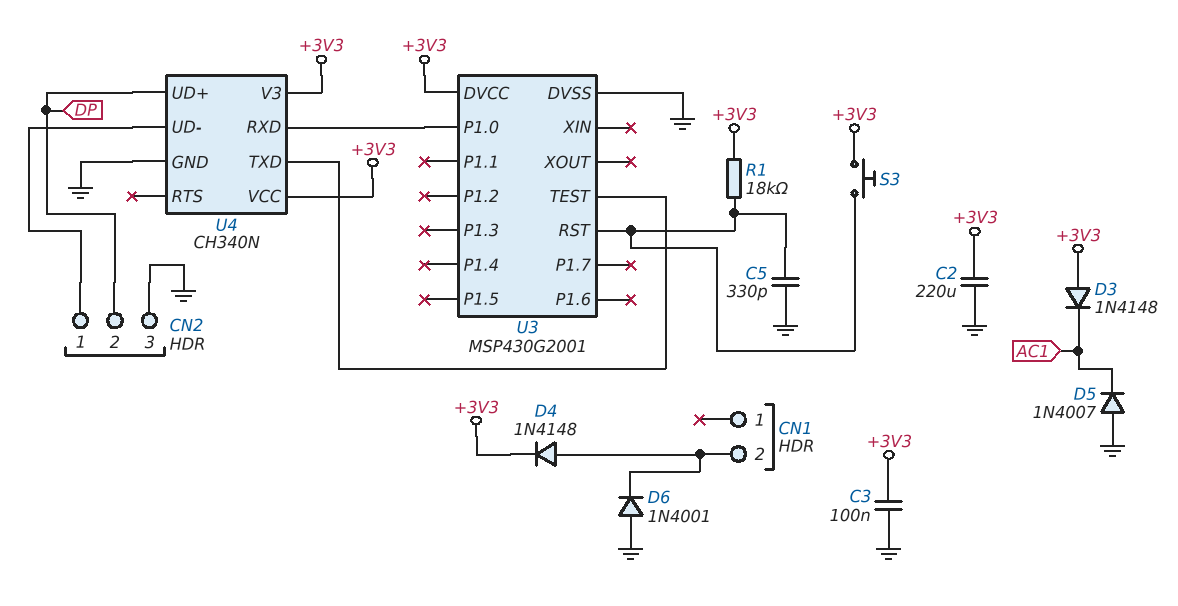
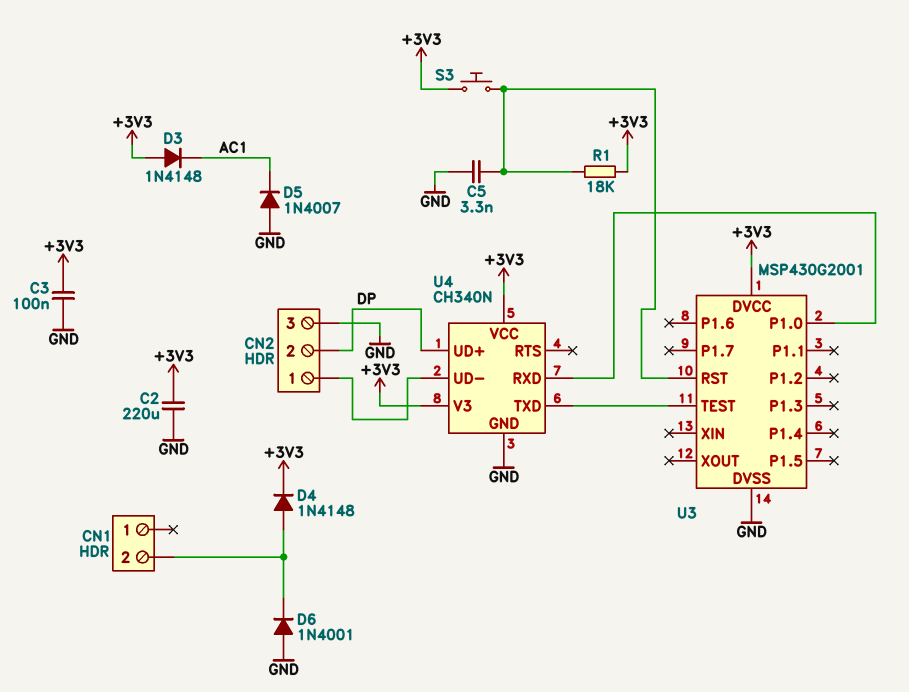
C5: 330pF (GND, U3/RST) -> 3.3nF (GND, U3/RST)

